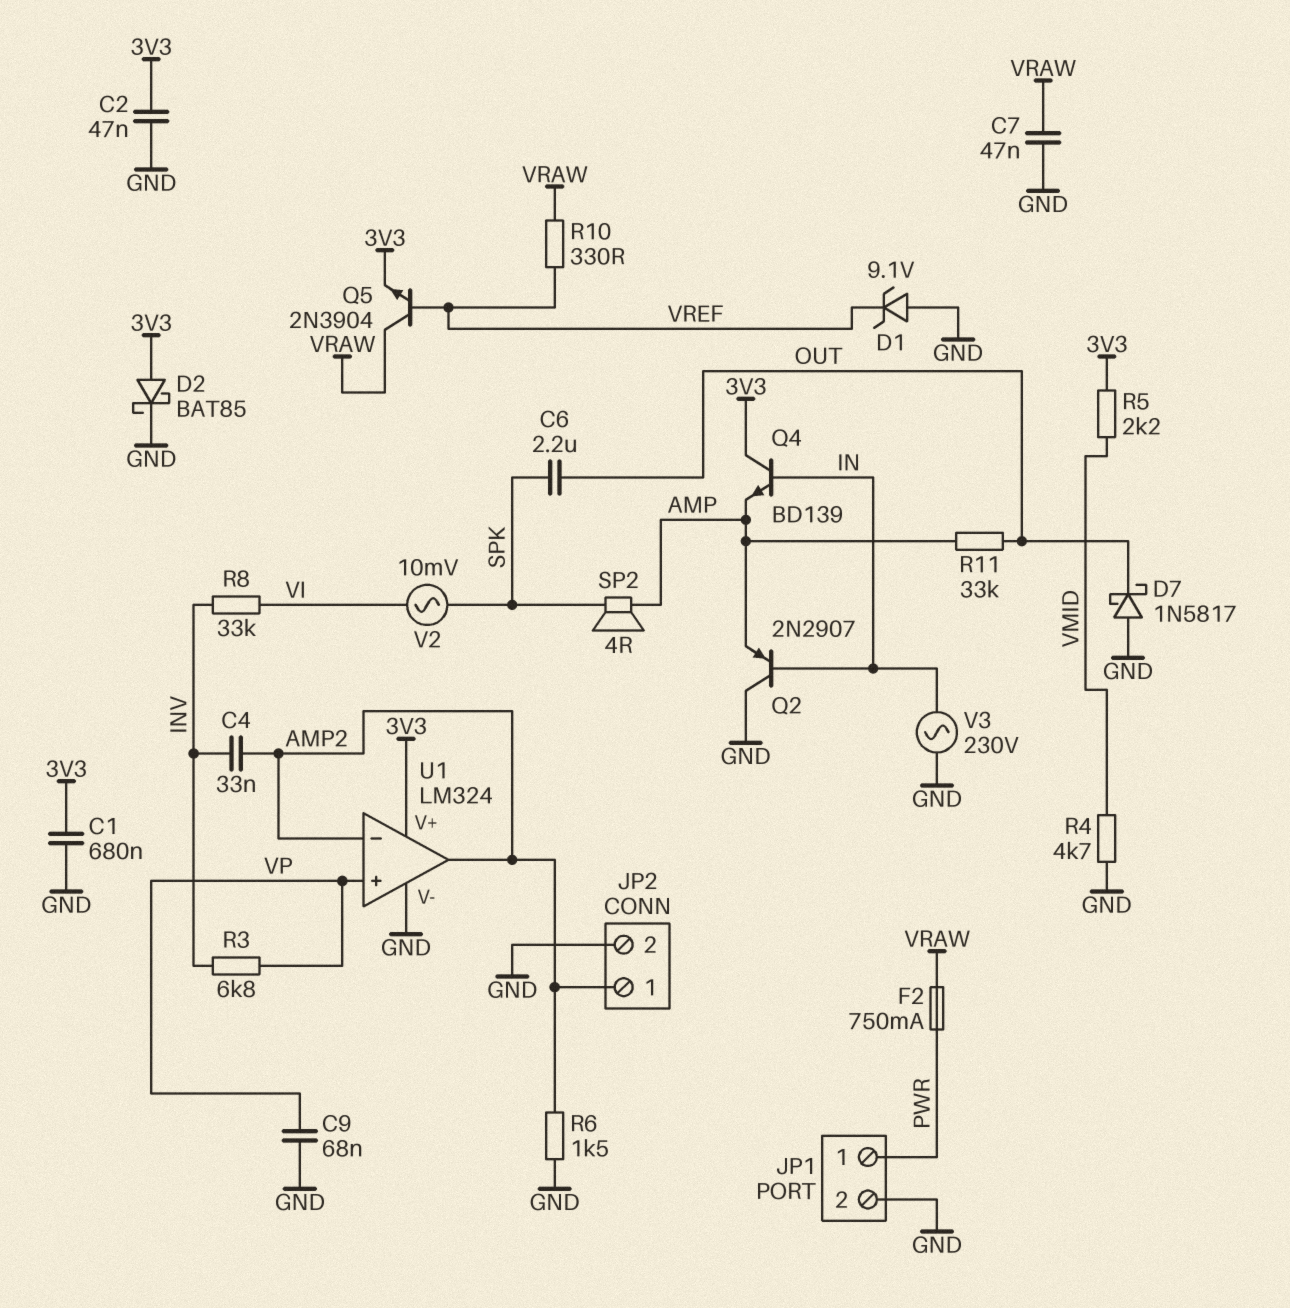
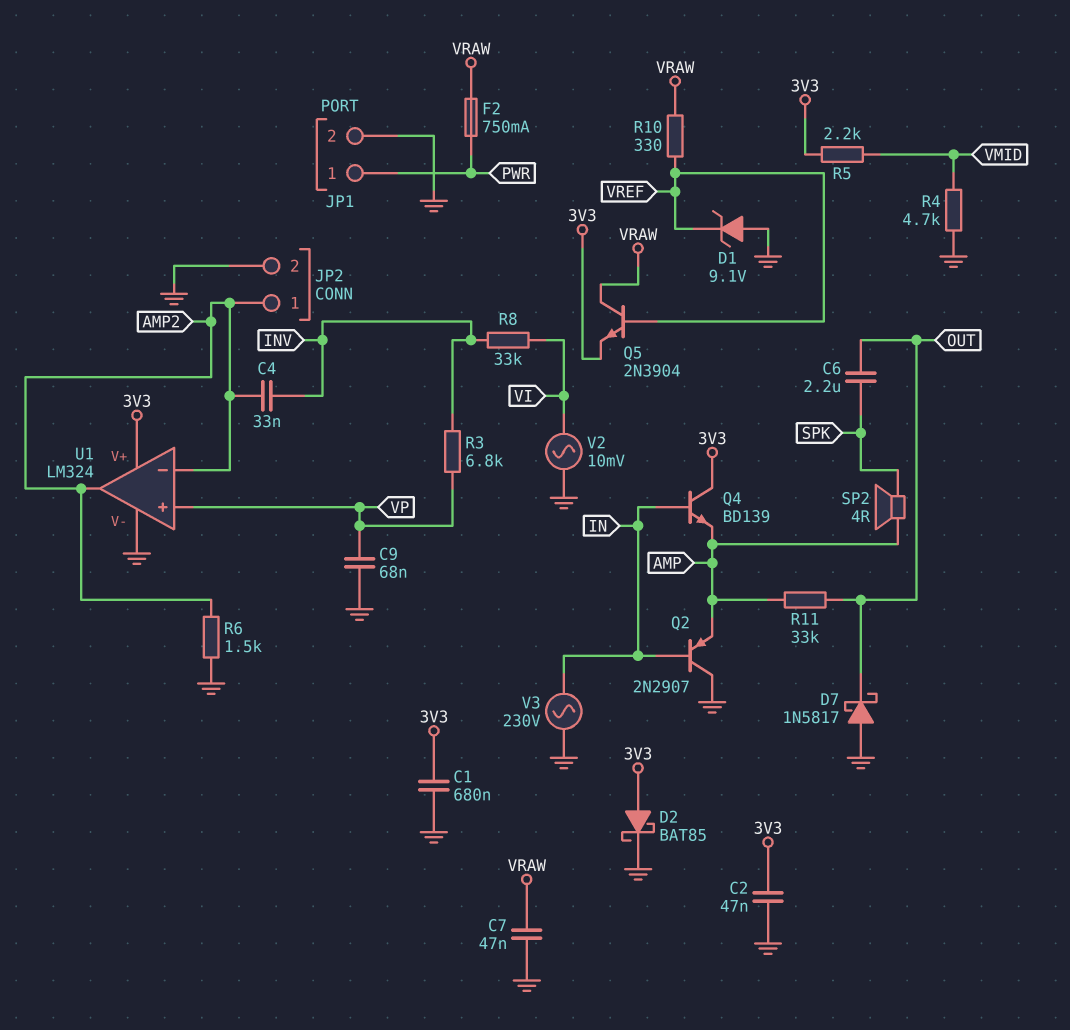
V2: AC 10mV (SPK, VI) -> AC 10mV (GND, VI)

